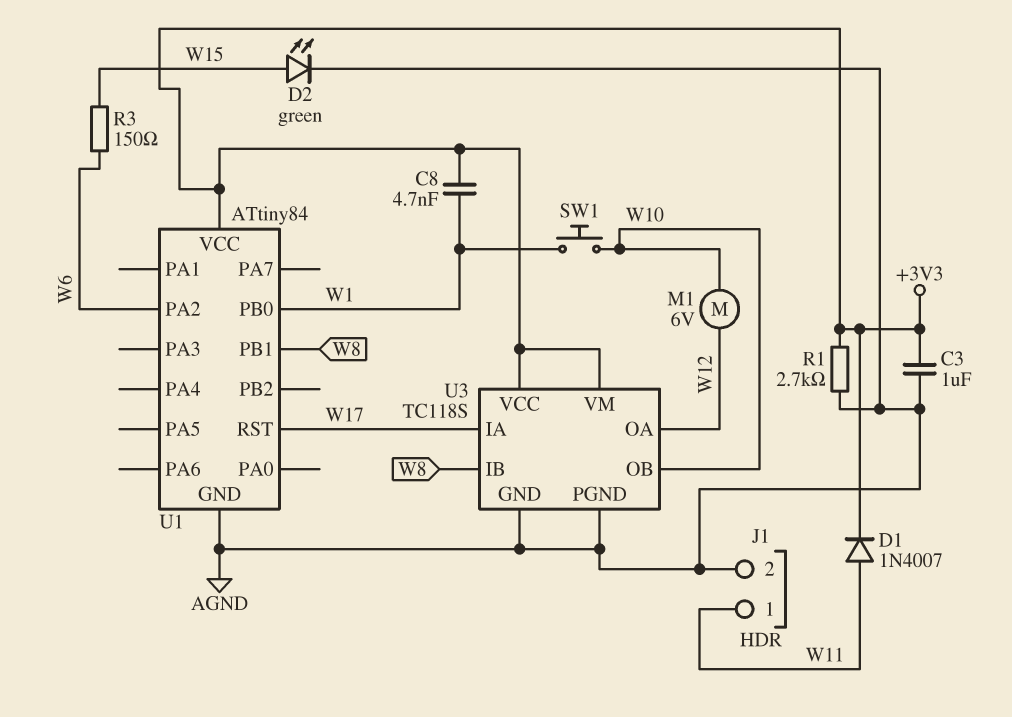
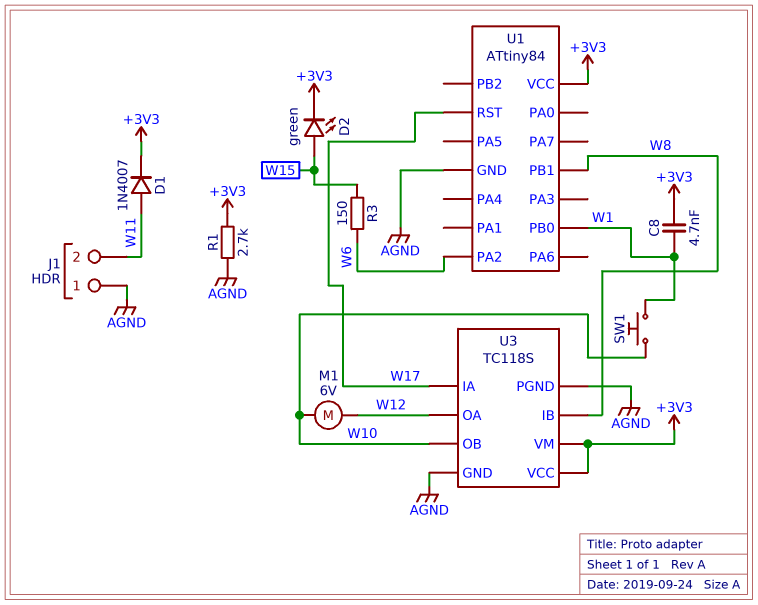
C3: 1uF (+3V3, AGND) -> none
D2: LED green (A W15, K AGND) -> LED green (A W15, K +3V3)
J1 pin 1: W11 -> AGND
J1 pin 2: AGND -> W11

